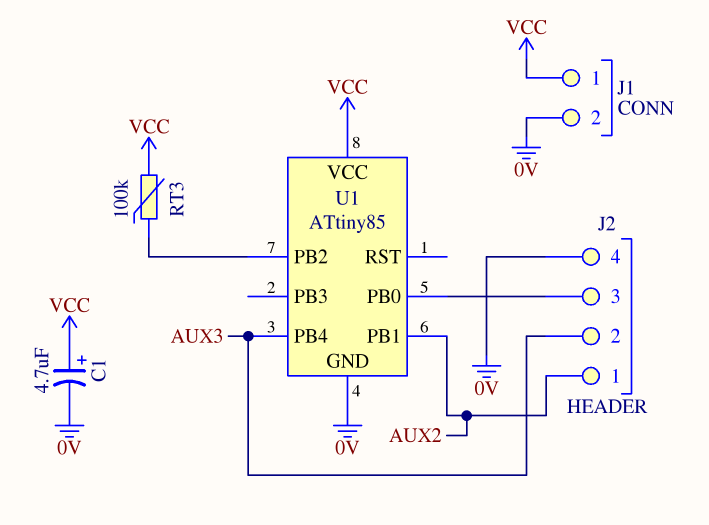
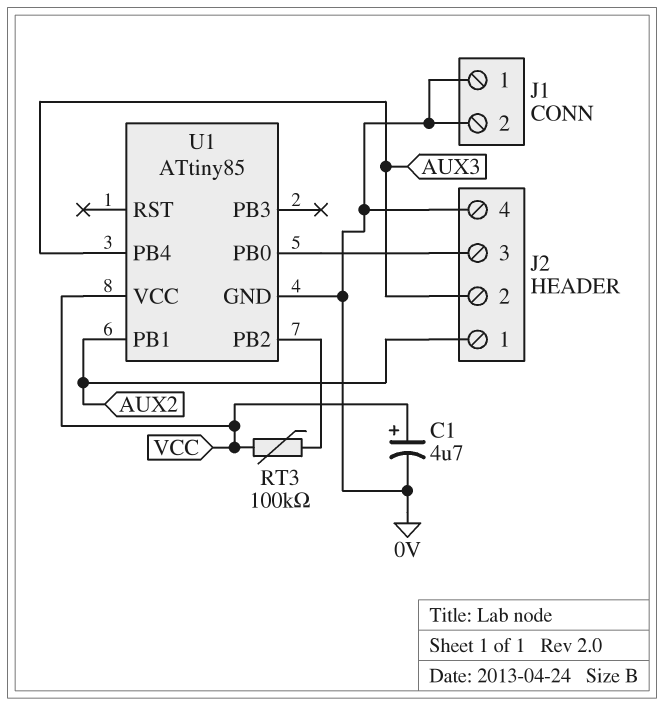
J1 pin 1: VCC -> 0V

